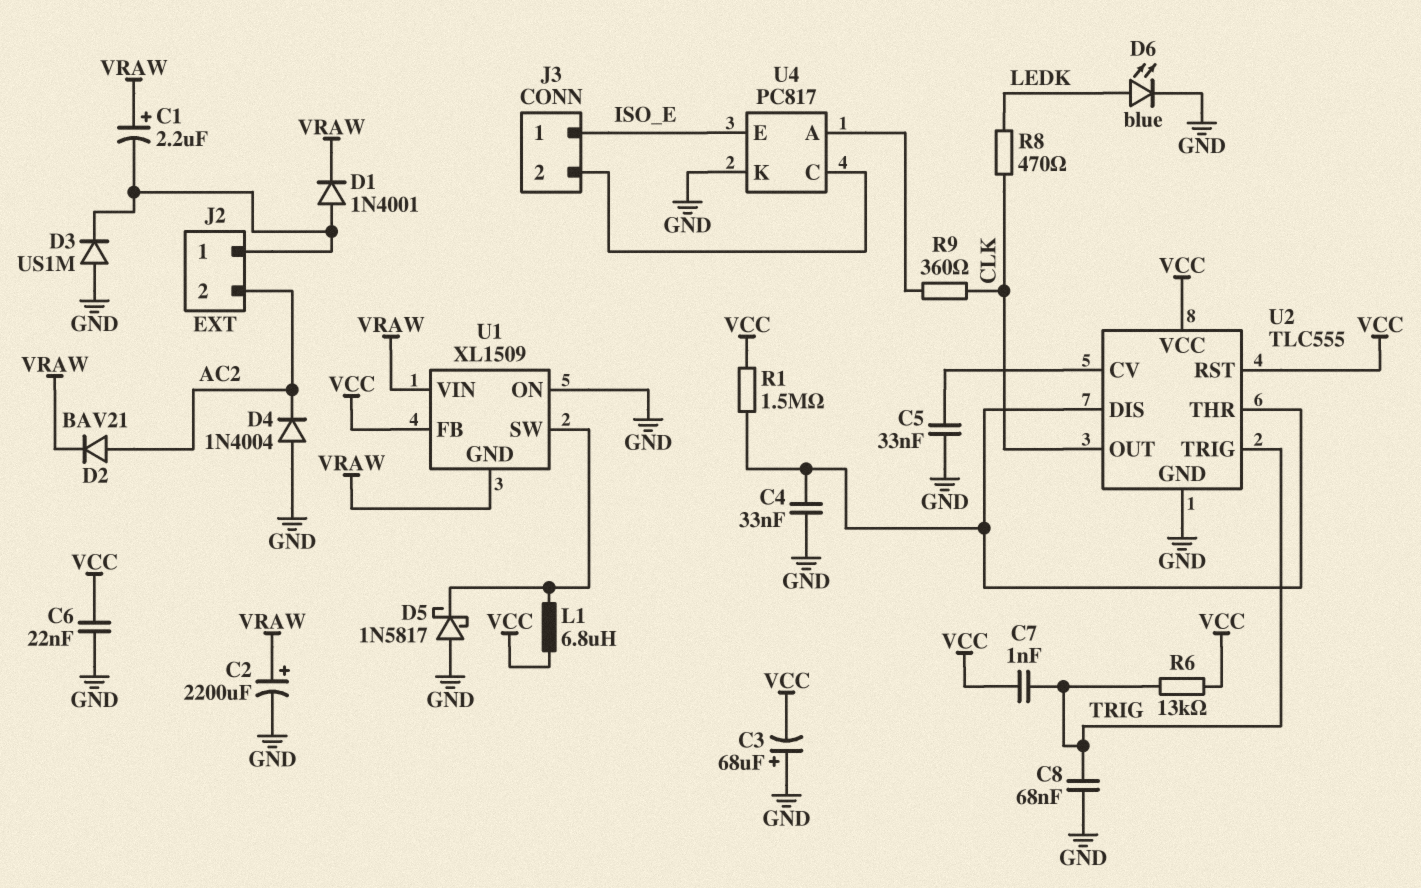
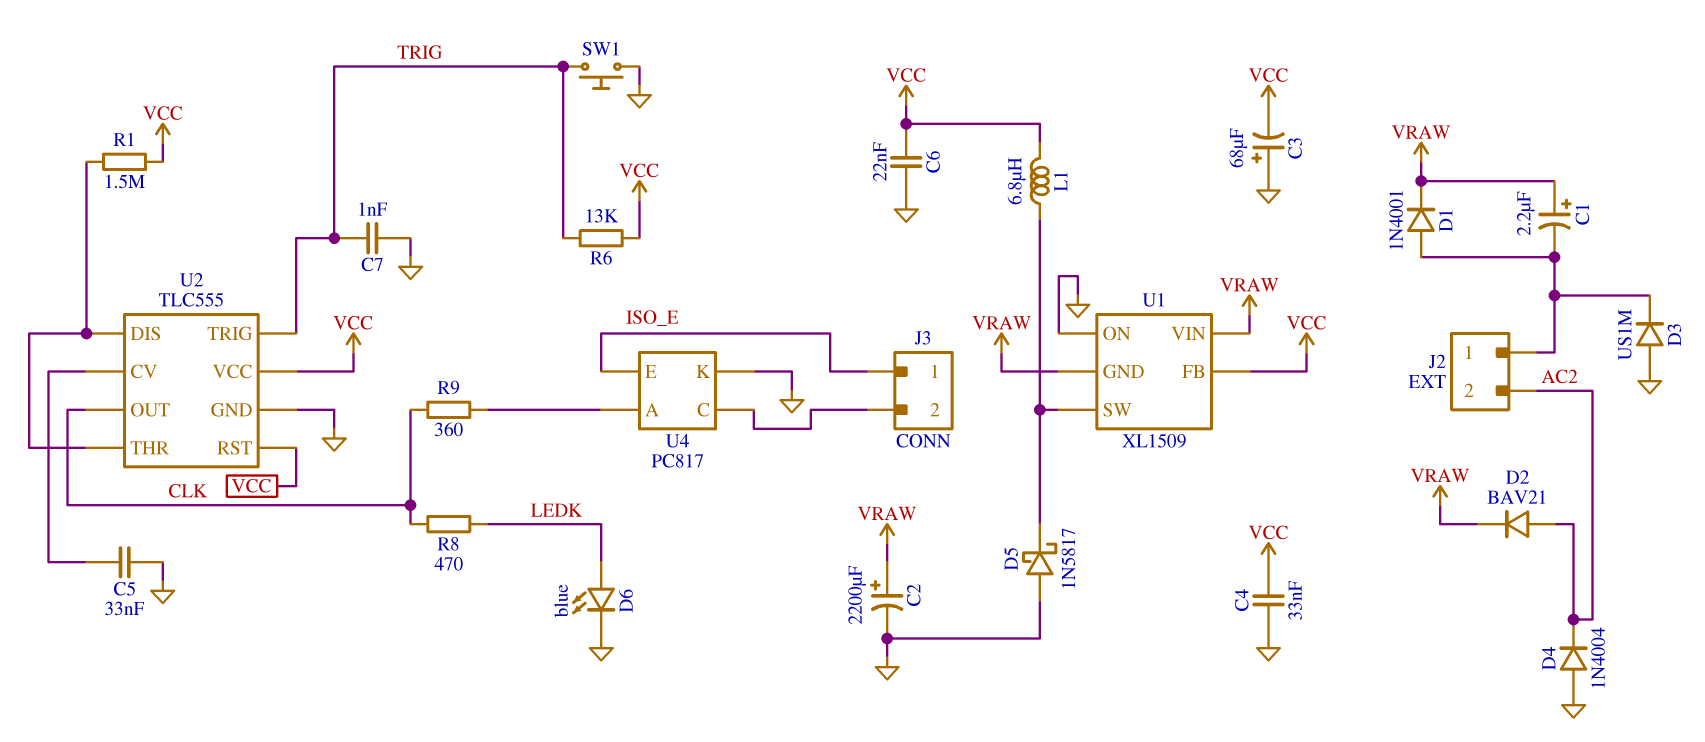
C4: 33nF (GND, U2/DIS) -> 33nF (GND, VCC)
C7: 1nF (TRIG, VCC) -> 1nF (GND, TRIG)
C8: 68nF (GND, TRIG) -> none
SW1: none -> button (GND, TRIG)

